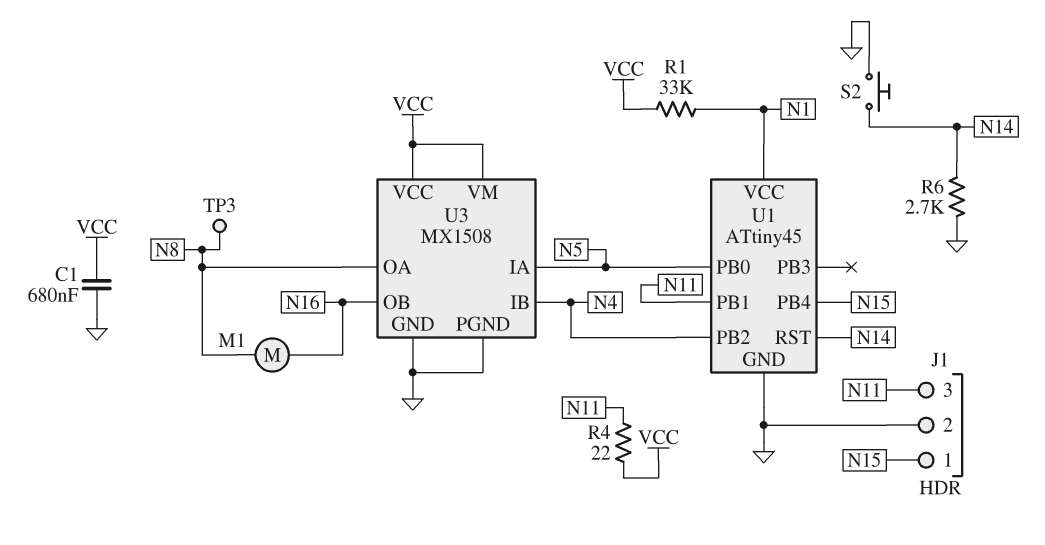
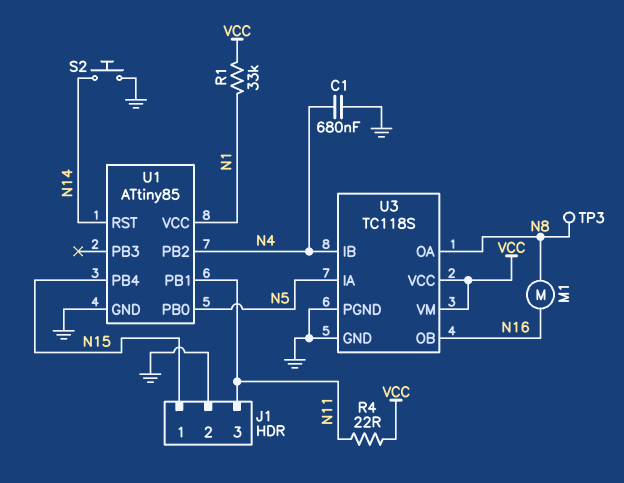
C1: 680nF (GND, VCC) -> 680nF (GND, N4)
R6: 2.7k (GND, N14) -> none
U1: ATtiny45 -> ATtiny85
U3: MX1508 -> TC118S

